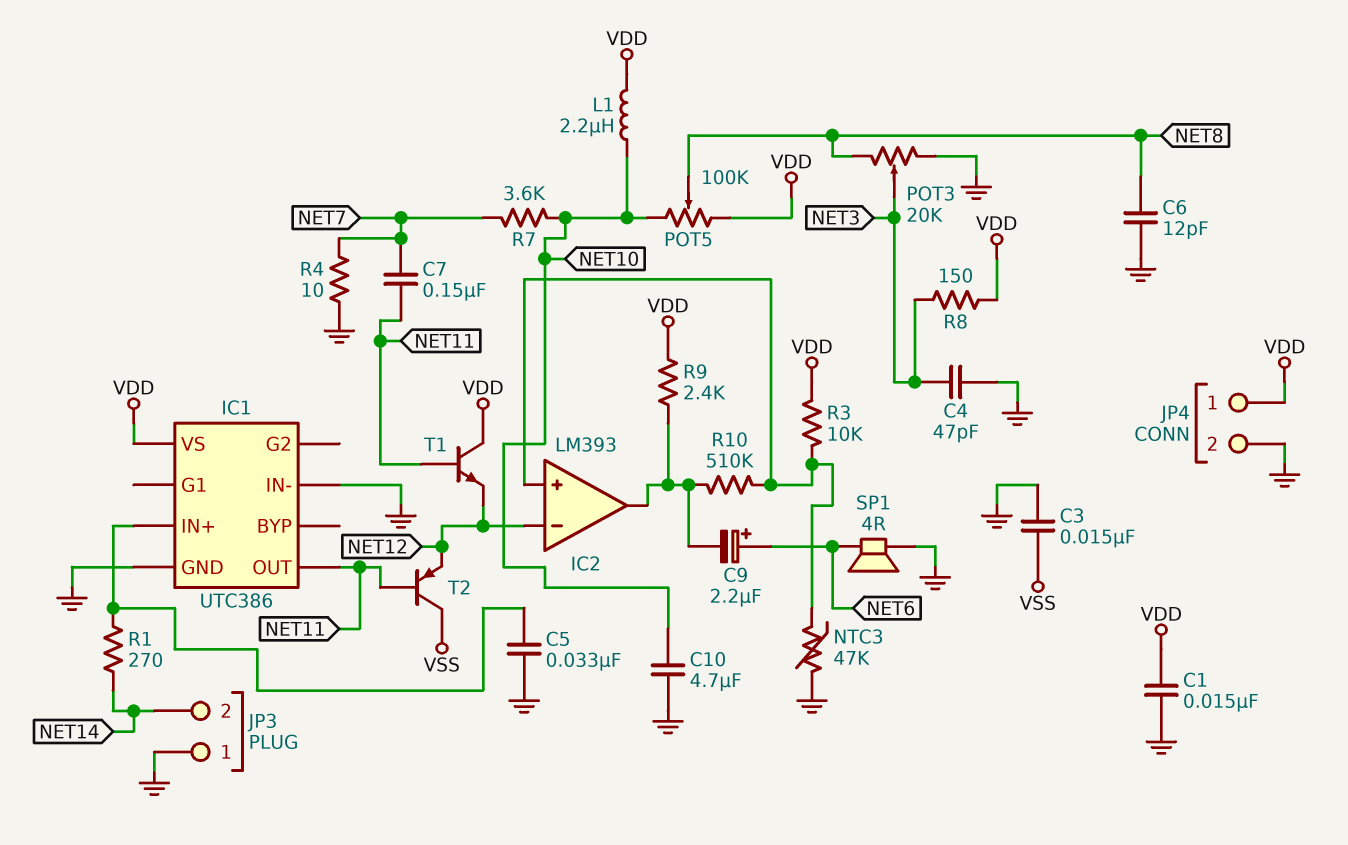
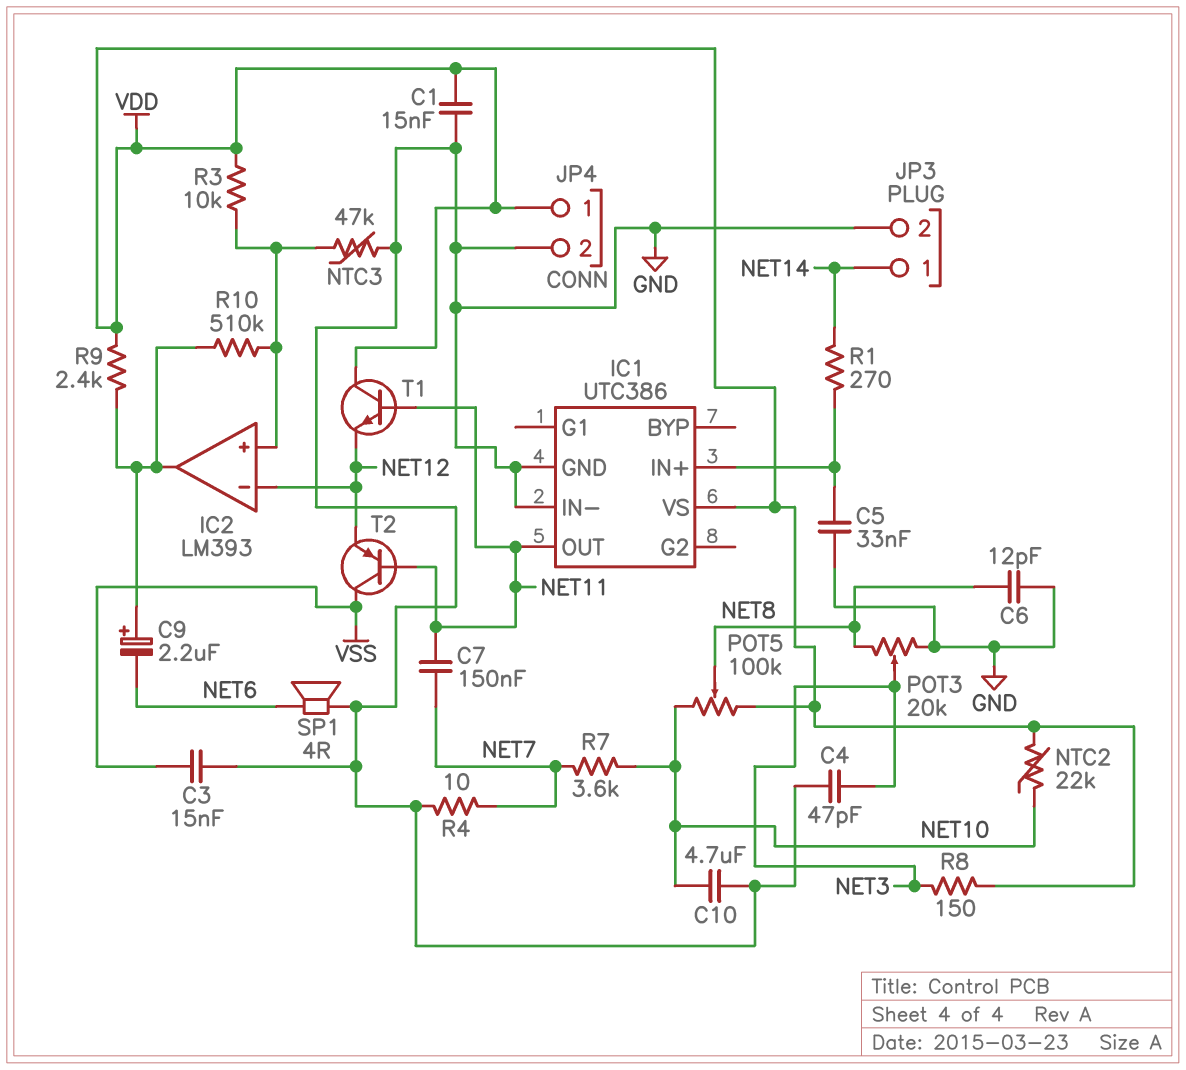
C9: 2.2uF (plus NET6, minus IC2/out) -> 2.2uF (plus IC2/out, minus NET6)
JP3 pin 1: GND -> NET14
JP3 pin 2: NET14 -> GND
L1: 2.2uH (NET10, VDD) -> none
NTC2: none -> 22k (NET10, VDD)

